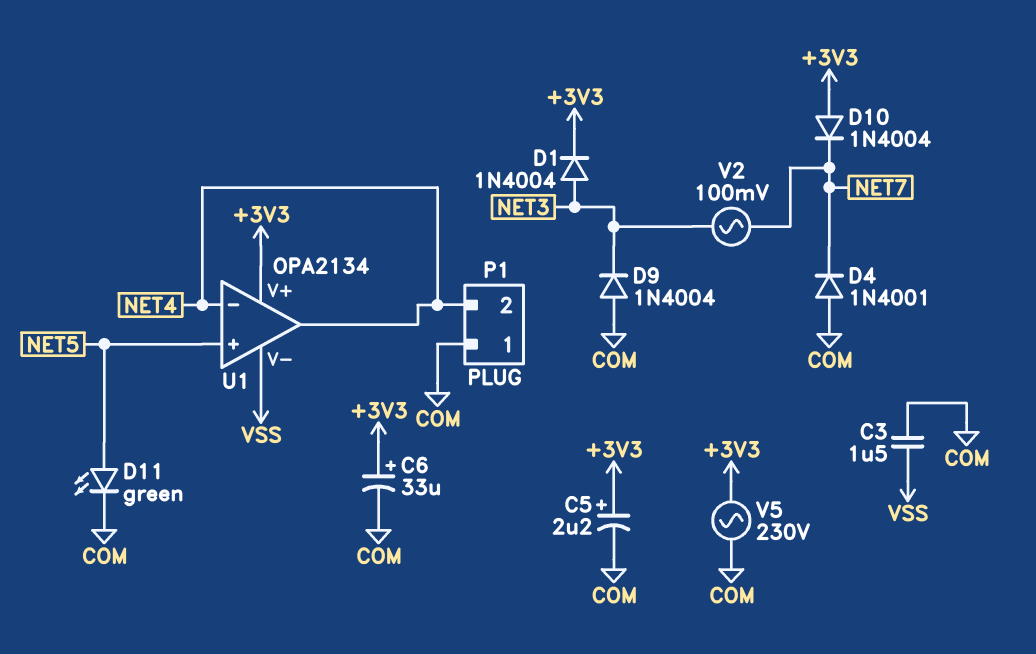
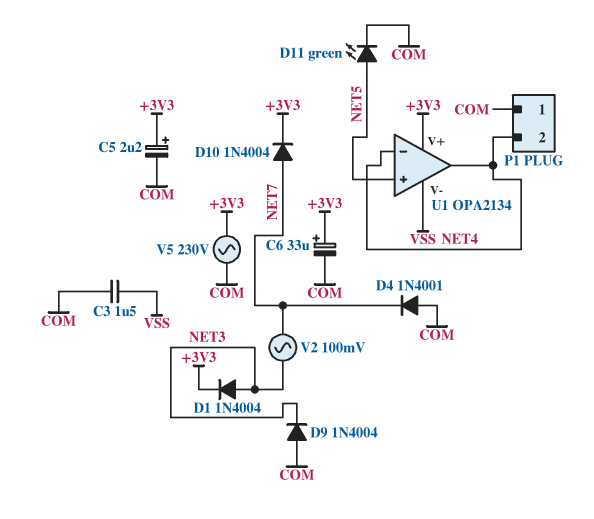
D10: diode 1N4004 (A +3V3, K NET7) -> diode 1N4004 (A NET7, K +3V3)

